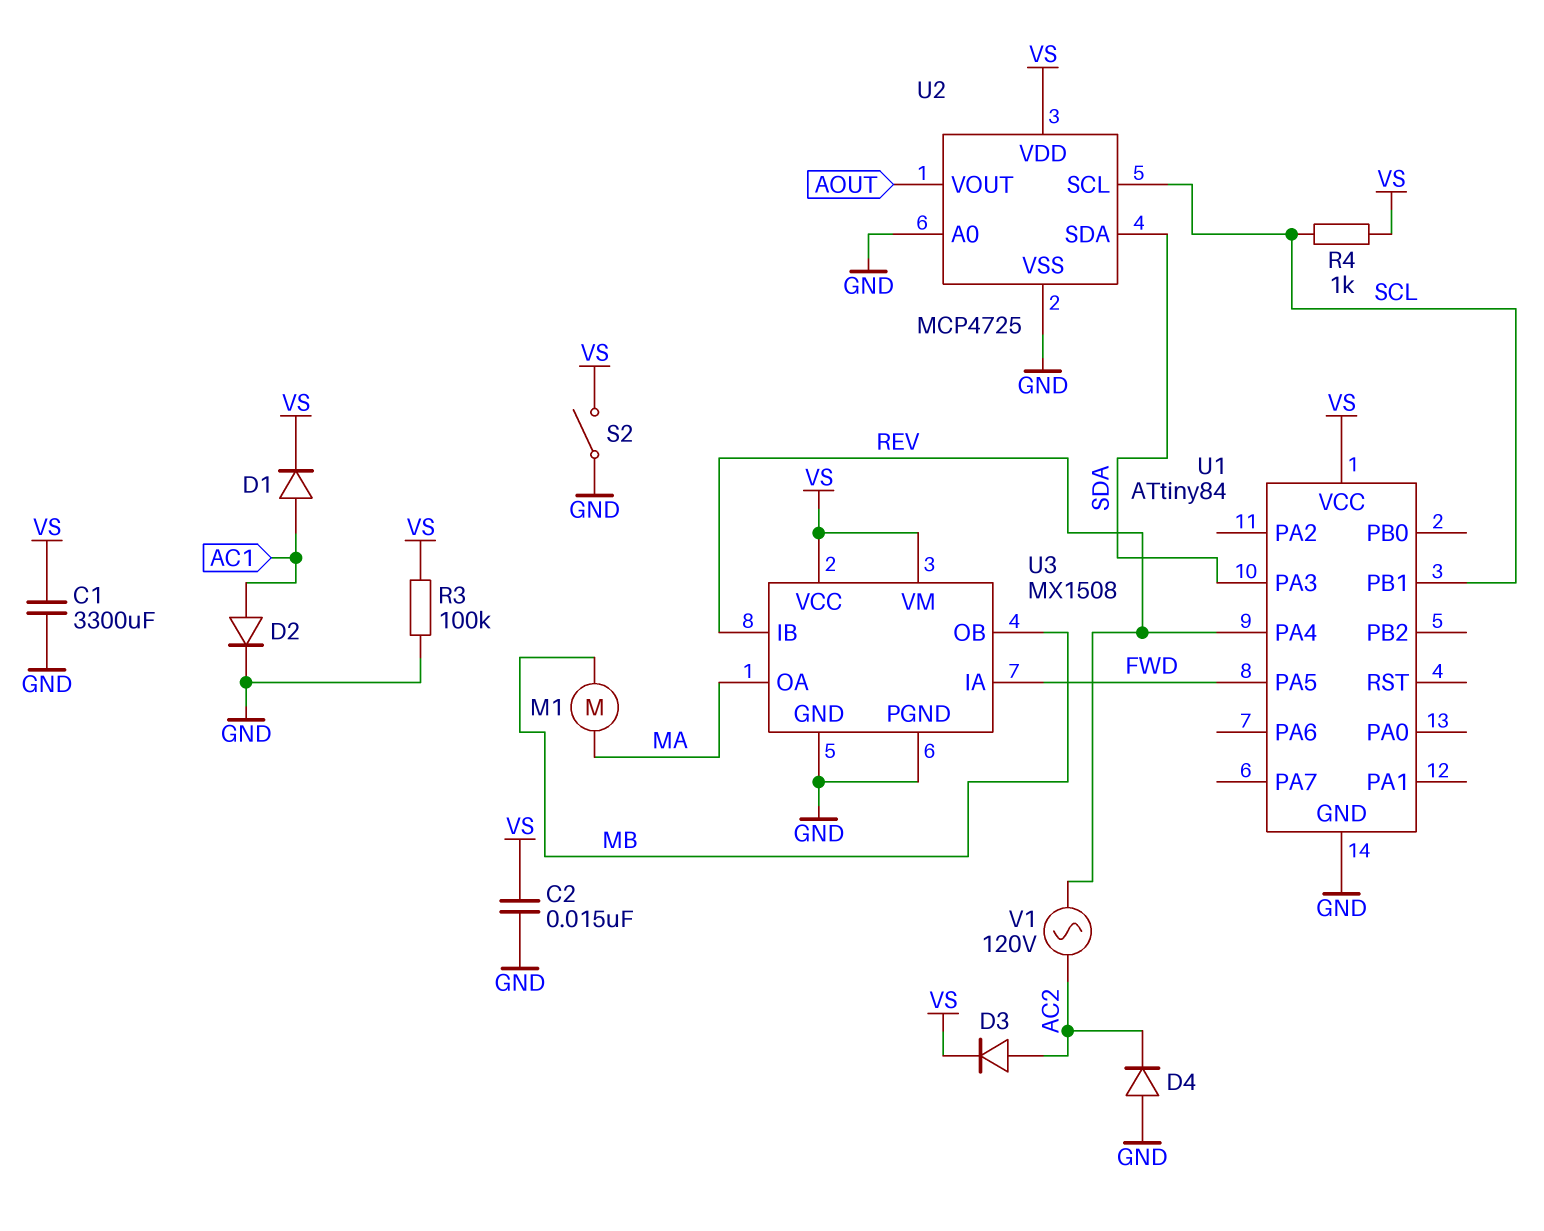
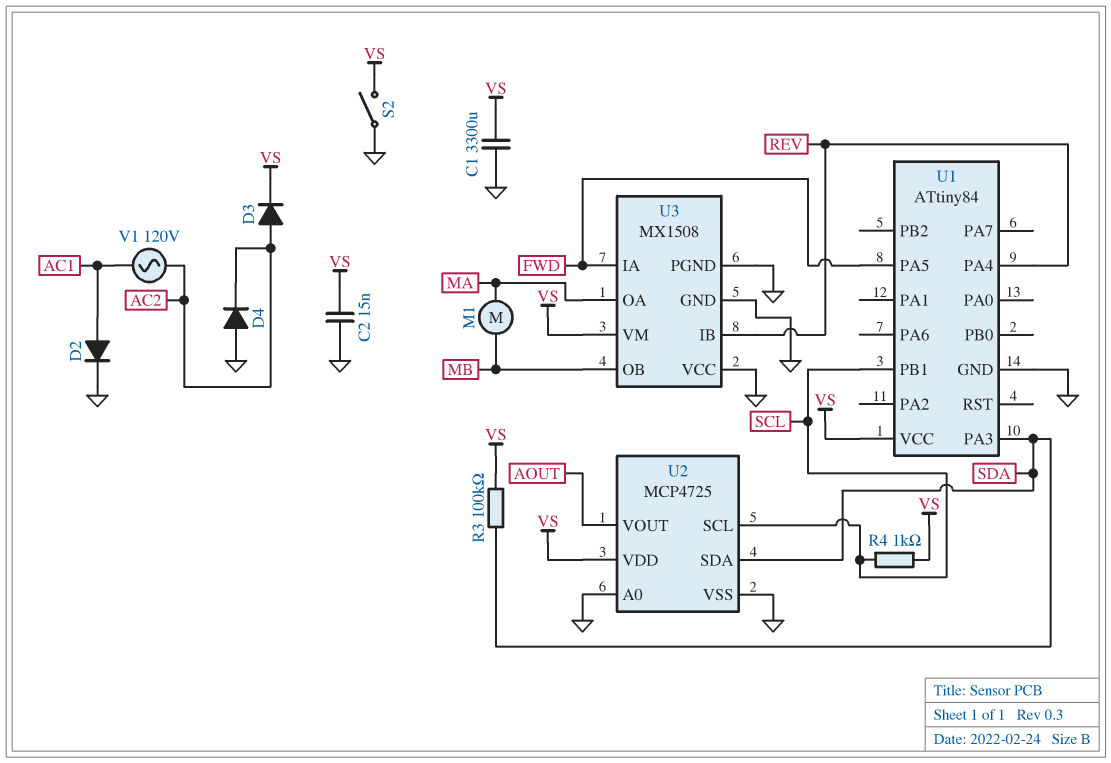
D1: diode (A AC1, K VS) -> none
R3: 100k (GND, VS) -> 100k (SDA, VS)
U3 pin VCC: VS -> GND
V1: AC 120V (AC2, REV) -> AC 120V (AC1, AC2)

